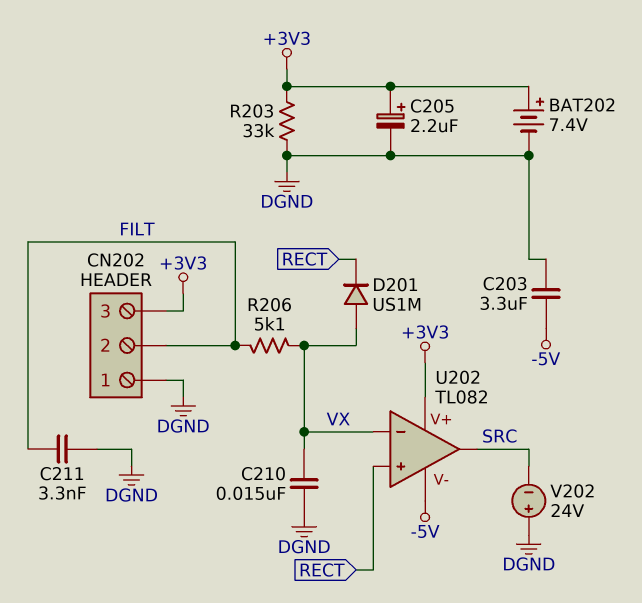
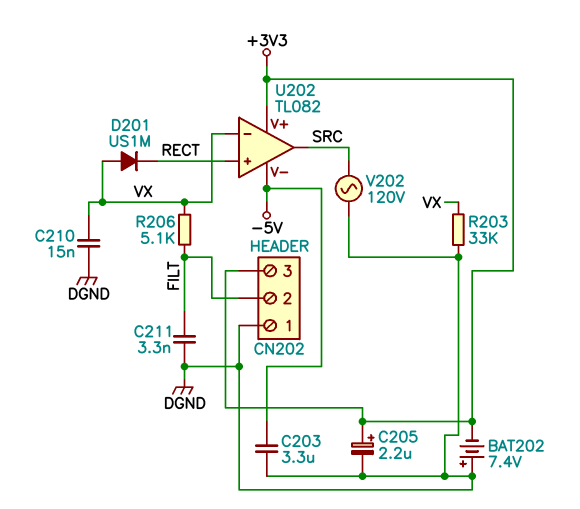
BAT202: 7.4V (plus +3V3, minus DGND) -> 7.4V (plus DGND, minus +3V3)
R203: 33k (+3V3, DGND) -> 33k (DGND, VX)
V202: 24V (plus DGND, minus SRC) -> AC 120V (DGND, SRC)

